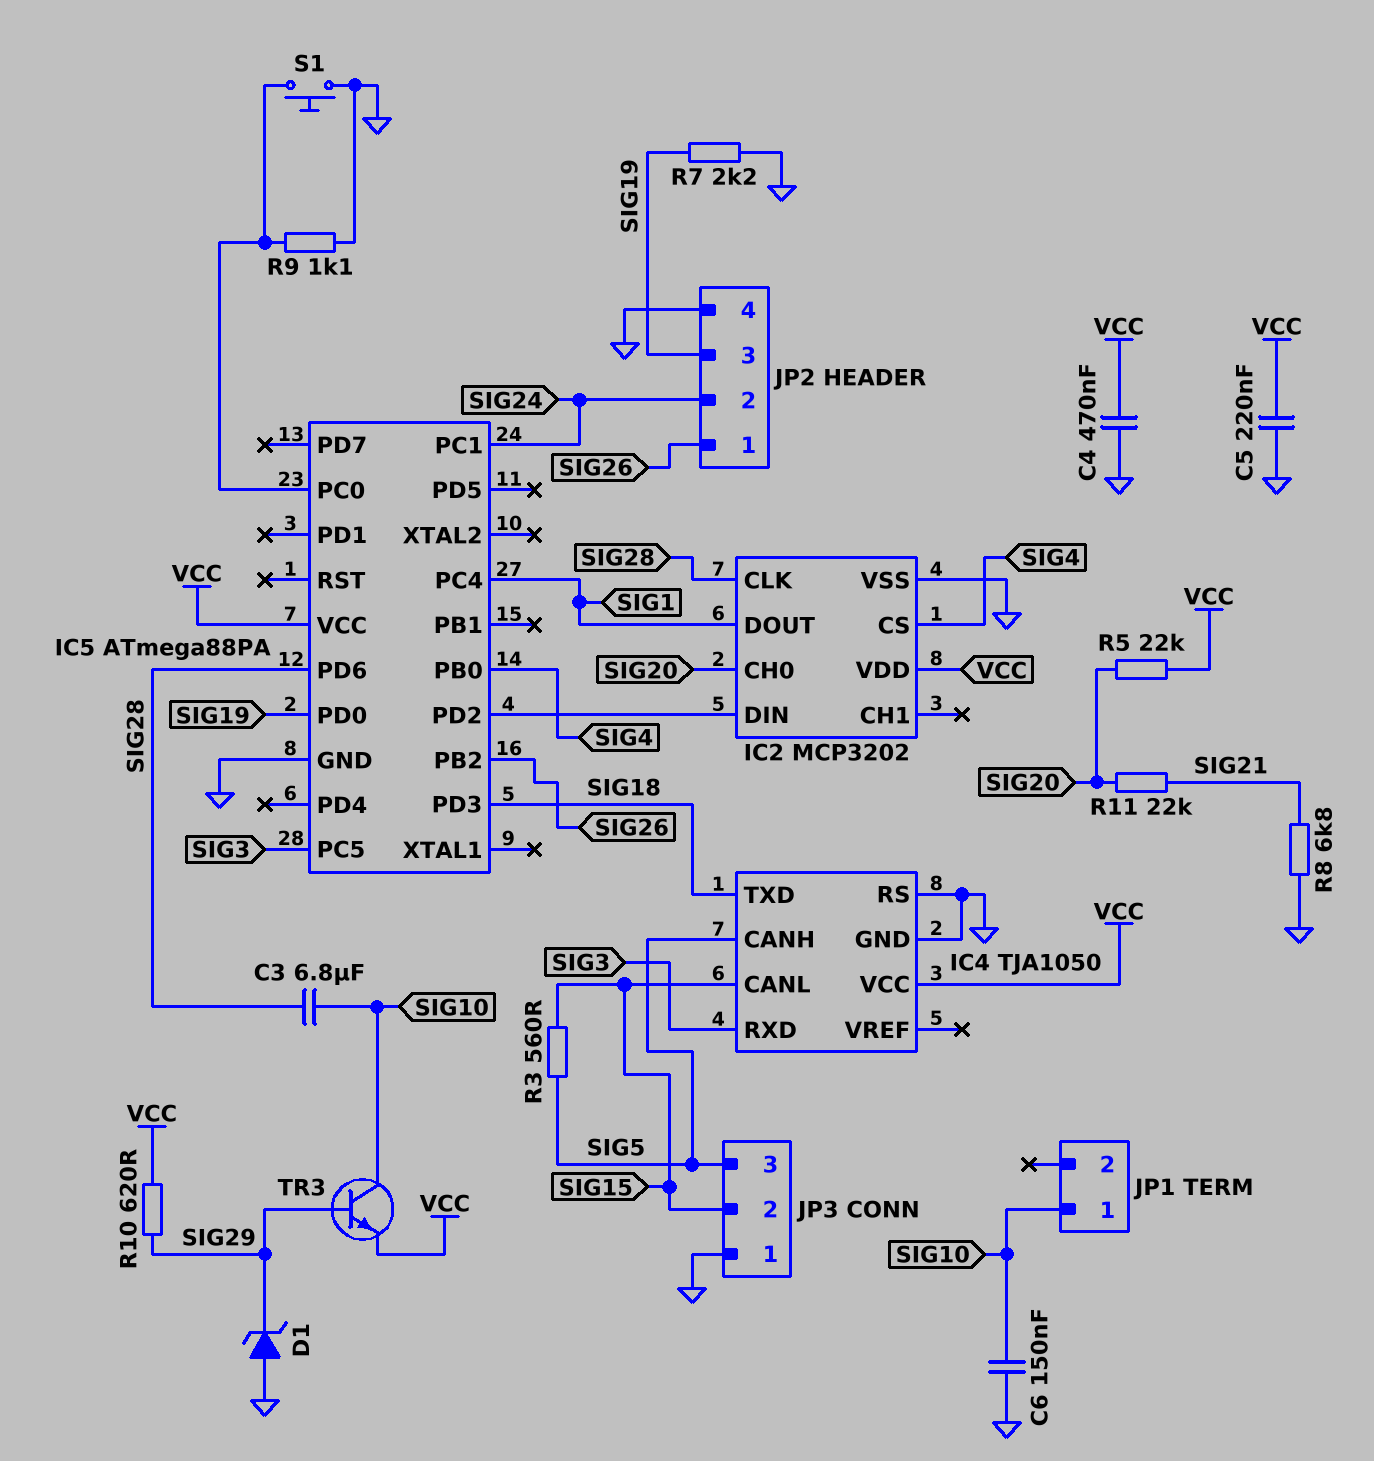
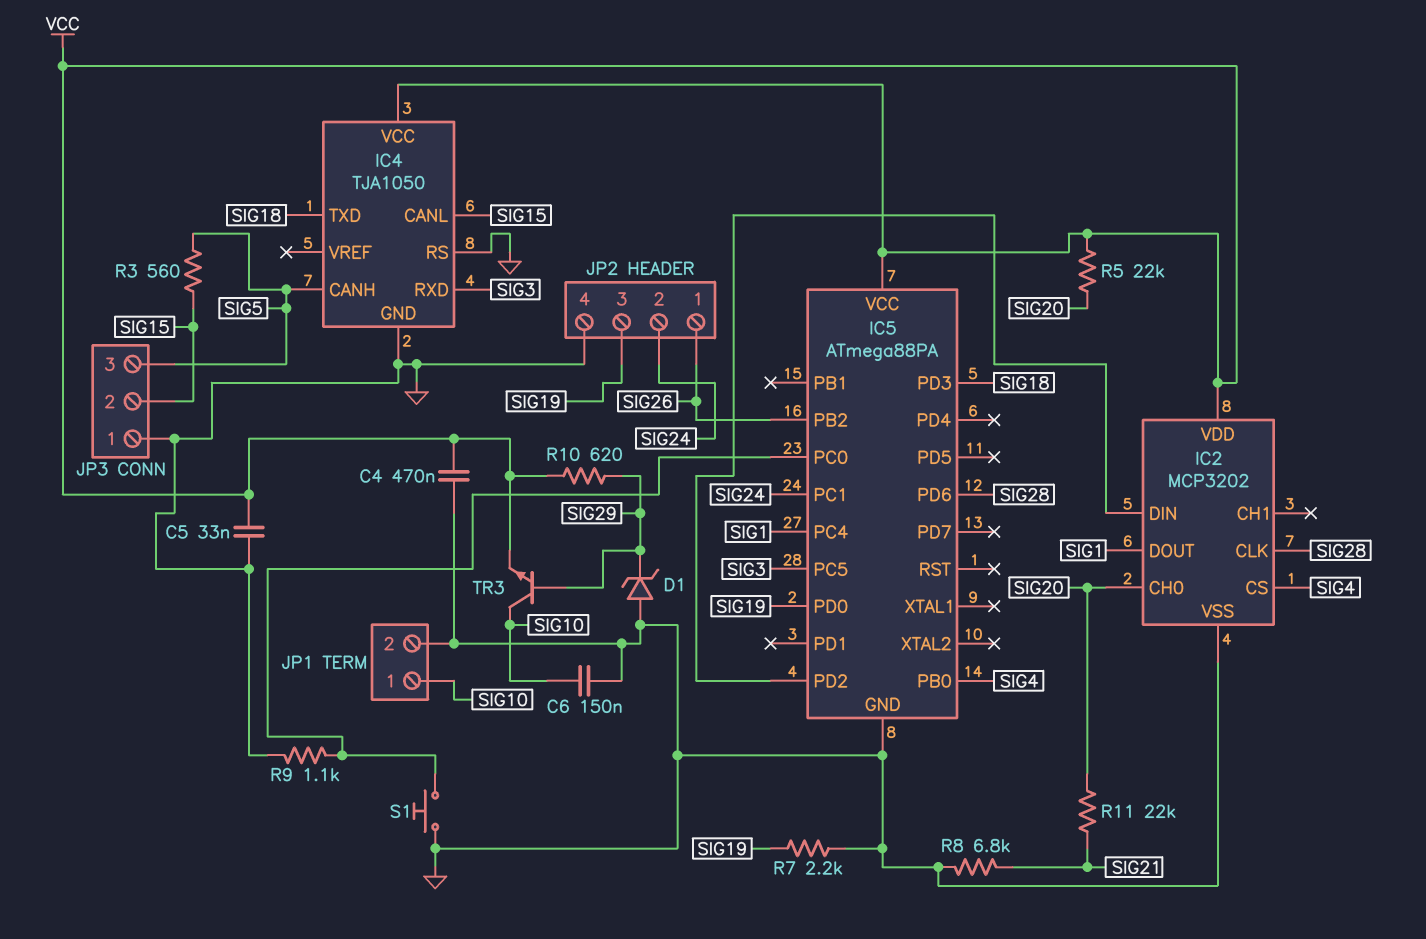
C3: 6.8uF (SIG10, SIG28) -> none
C5: 220nF (GND, VCC) -> 33nF (GND, VCC)
JP1 pin 2: none -> GND

